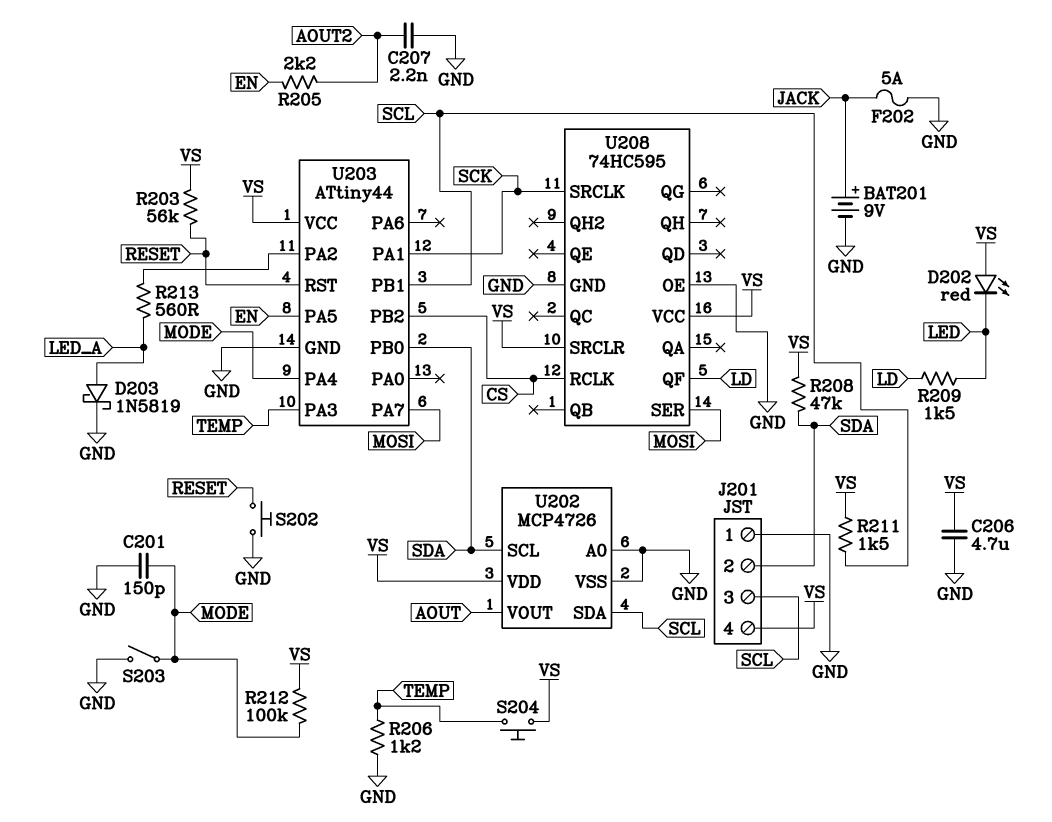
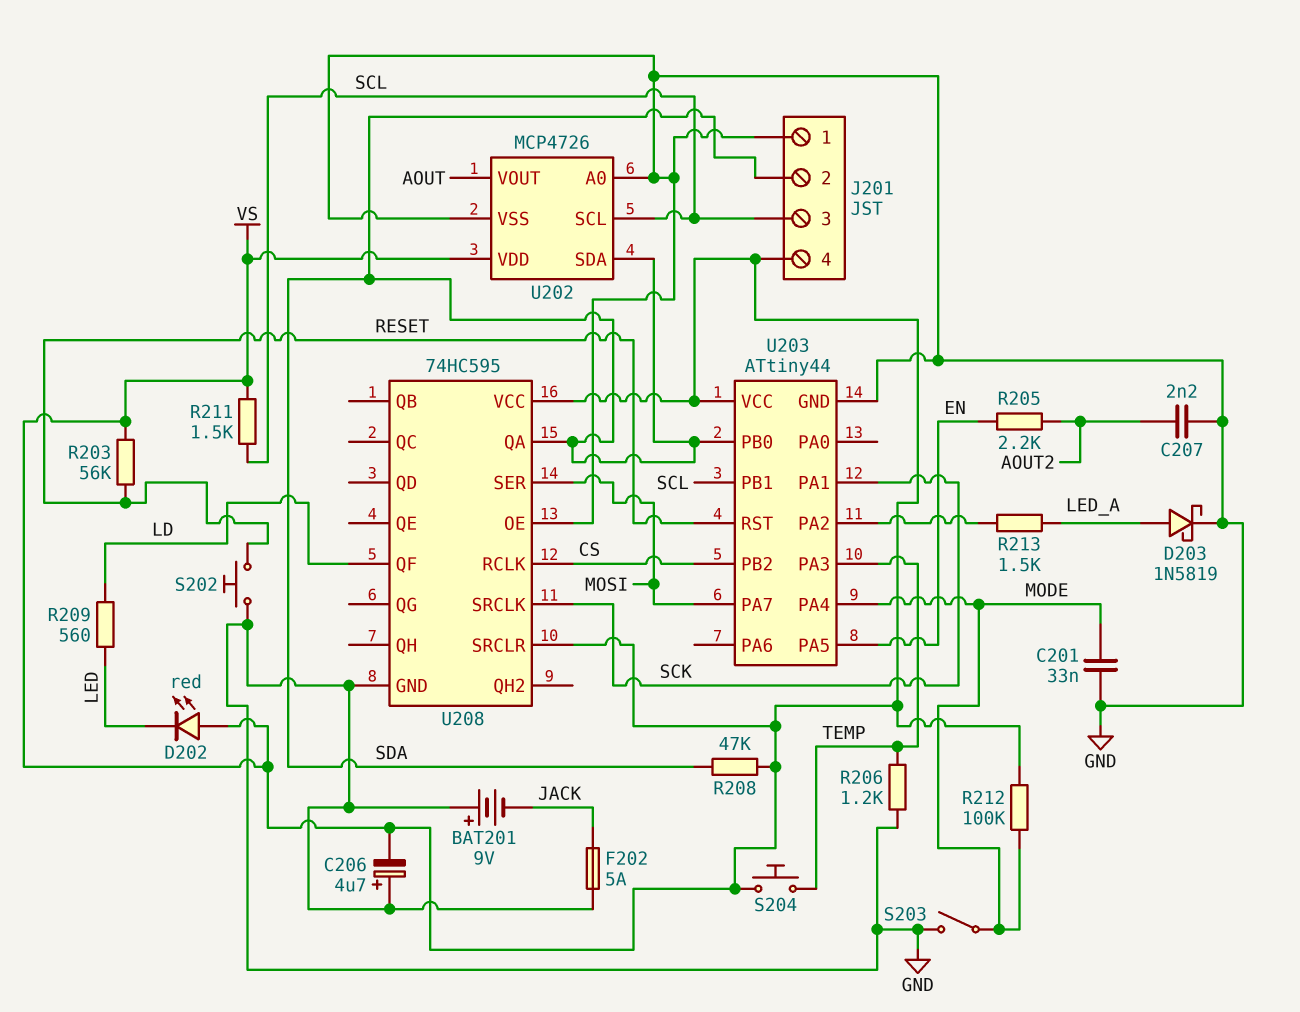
BAT201: 9V (plus JACK, minus GND) -> 9V (plus GND, minus JACK)
C201: 150pF (GND, MODE) -> 33nF (GND, MODE)
C206: 4.7uF (GND, VS) -> 4.7uF (plus GND, minus VS)
R209: 1.5k (LD, LED) -> 560 (LD, LED)
R213: 560 (LED_A, U203/PA2) -> 1.5k (LED_A, U203/PA2)
U202 pin SCL: SDA -> SCL
U202 pin SDA: SCL -> SDA
U208 pin QA: none -> SDA

